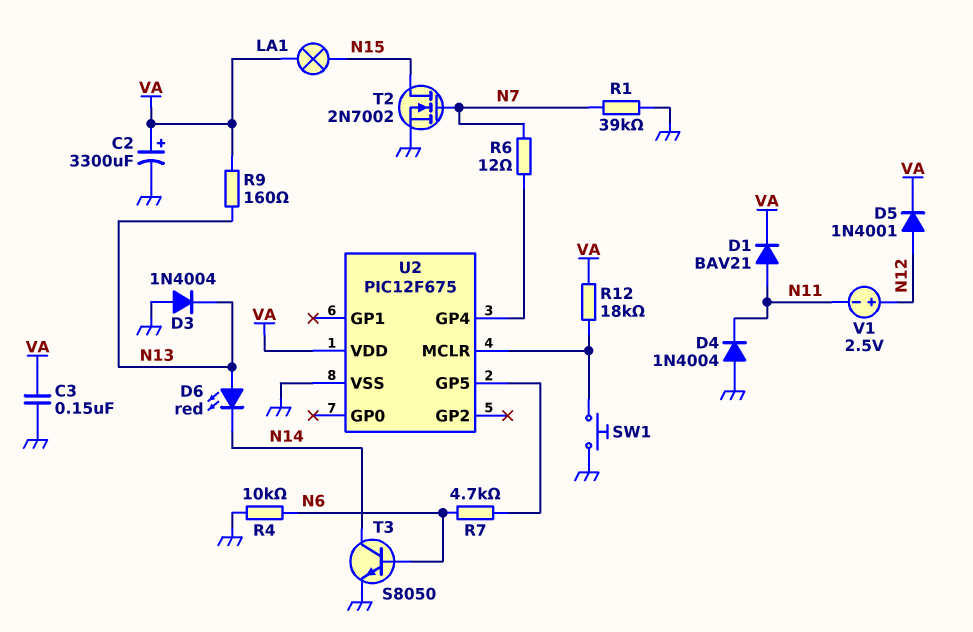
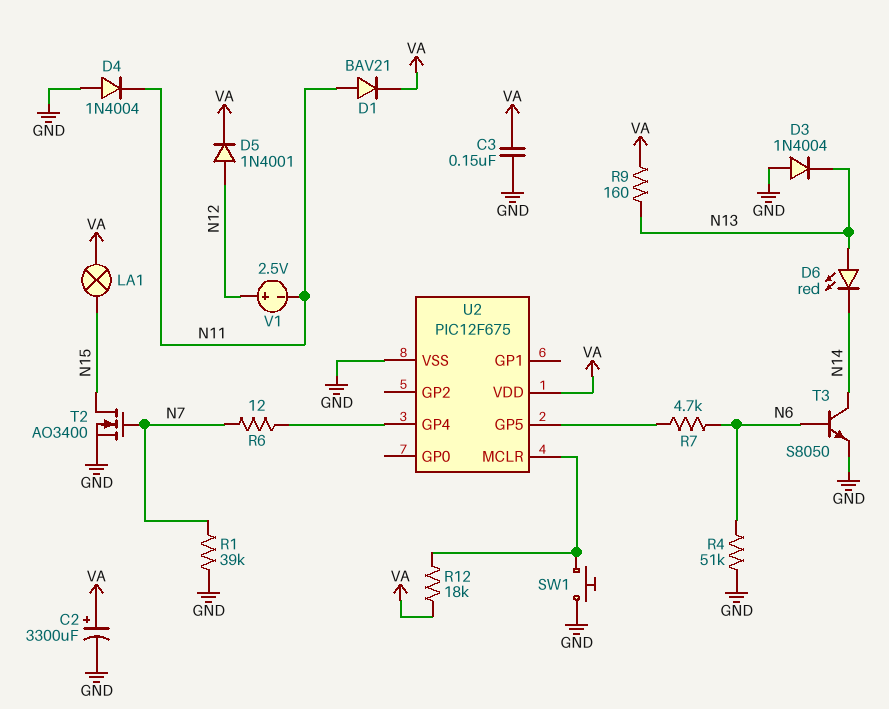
R4: 10k (GND, N6) -> 51k (GND, N6)
T2: NMOS 2N7002 (G N7, D N15, S GND) -> NMOS AO3400 (G N7, D N15, S GND)

